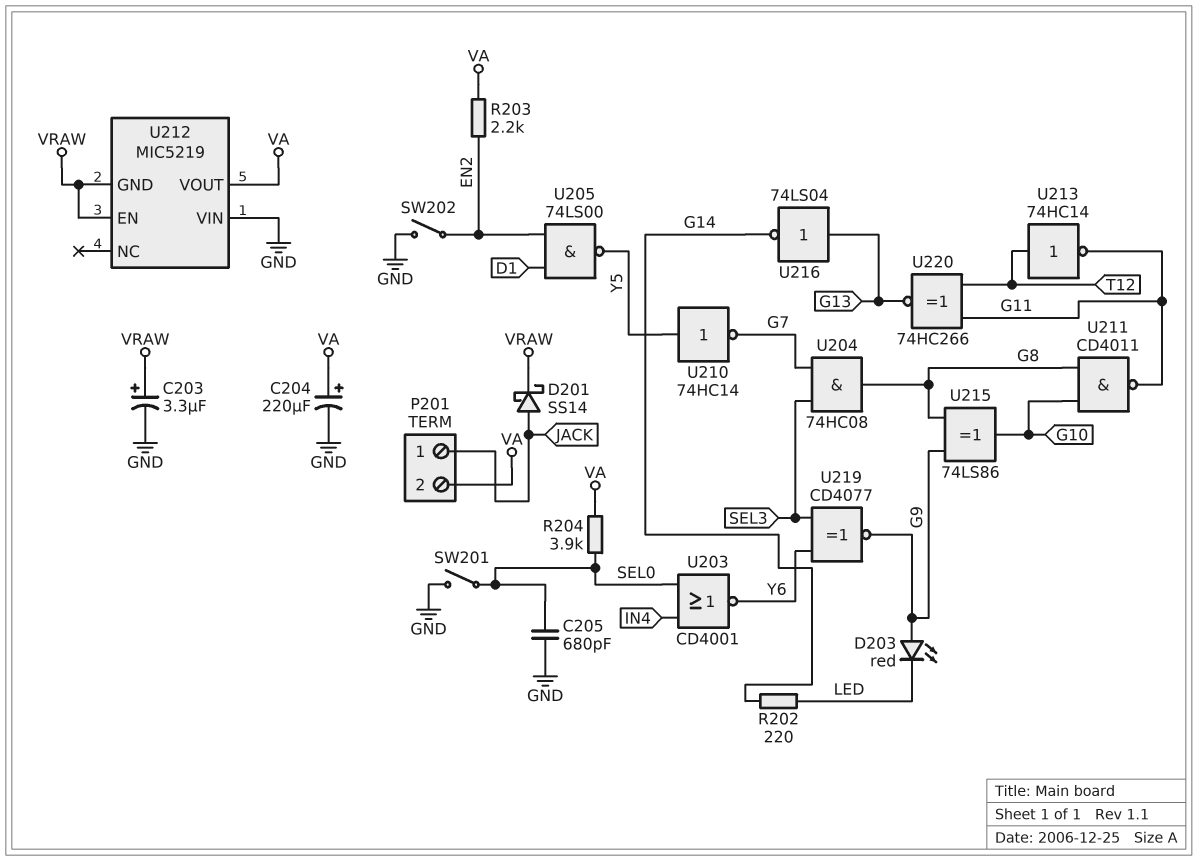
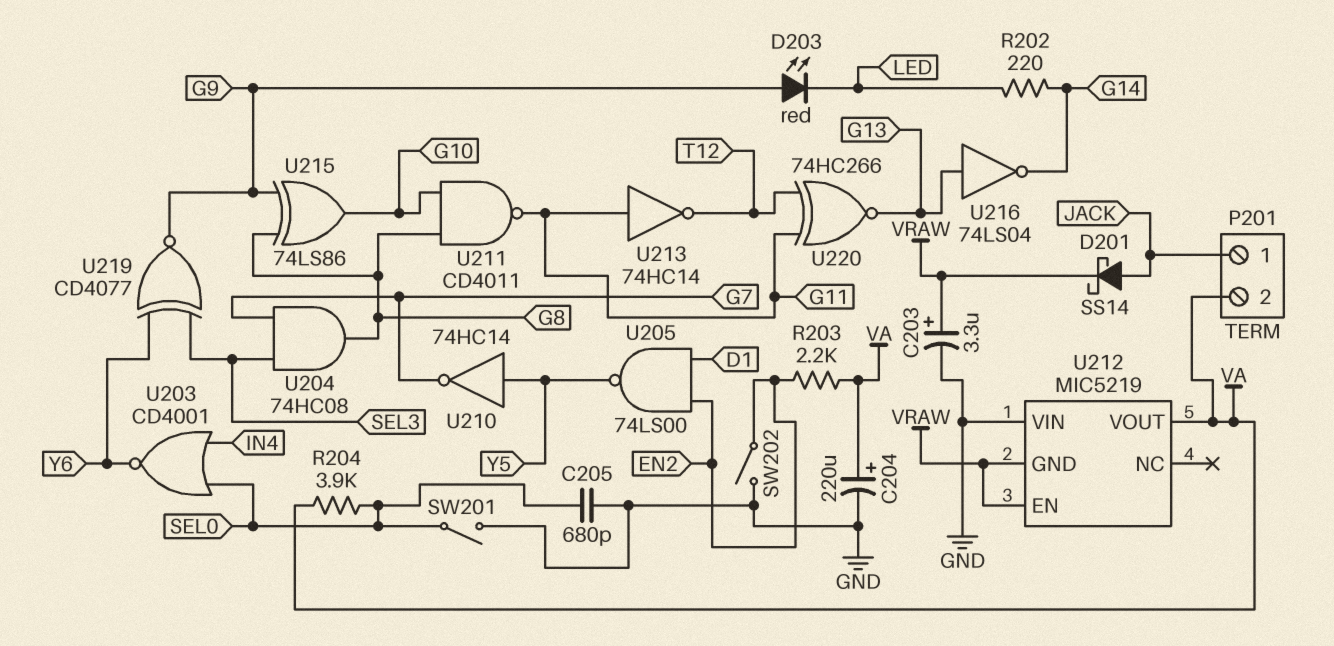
U213: NOT 74HC14 (in T12, out G11) -> NOT 74HC14 (in G11, out T12)

